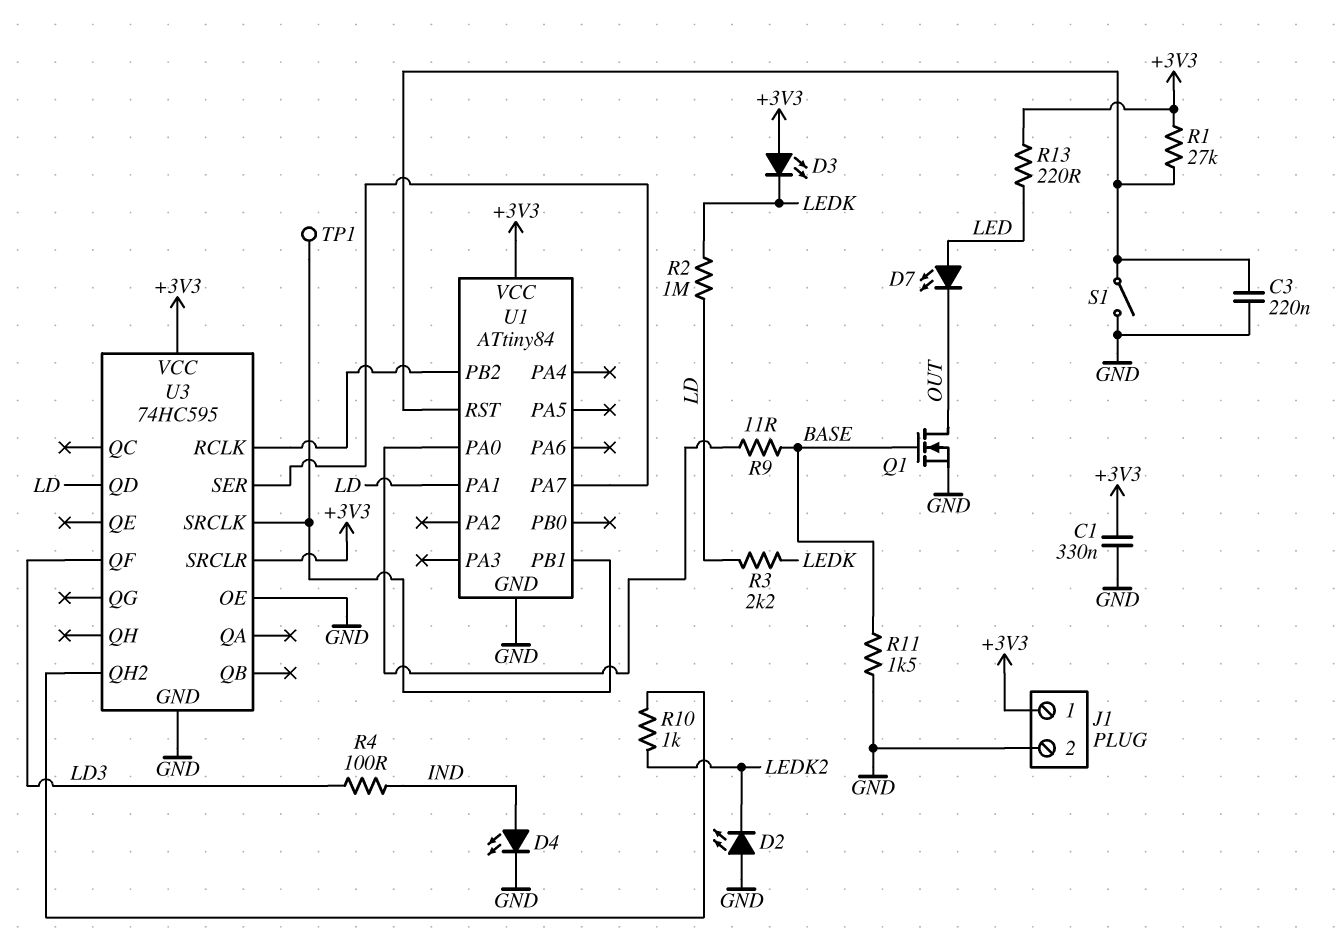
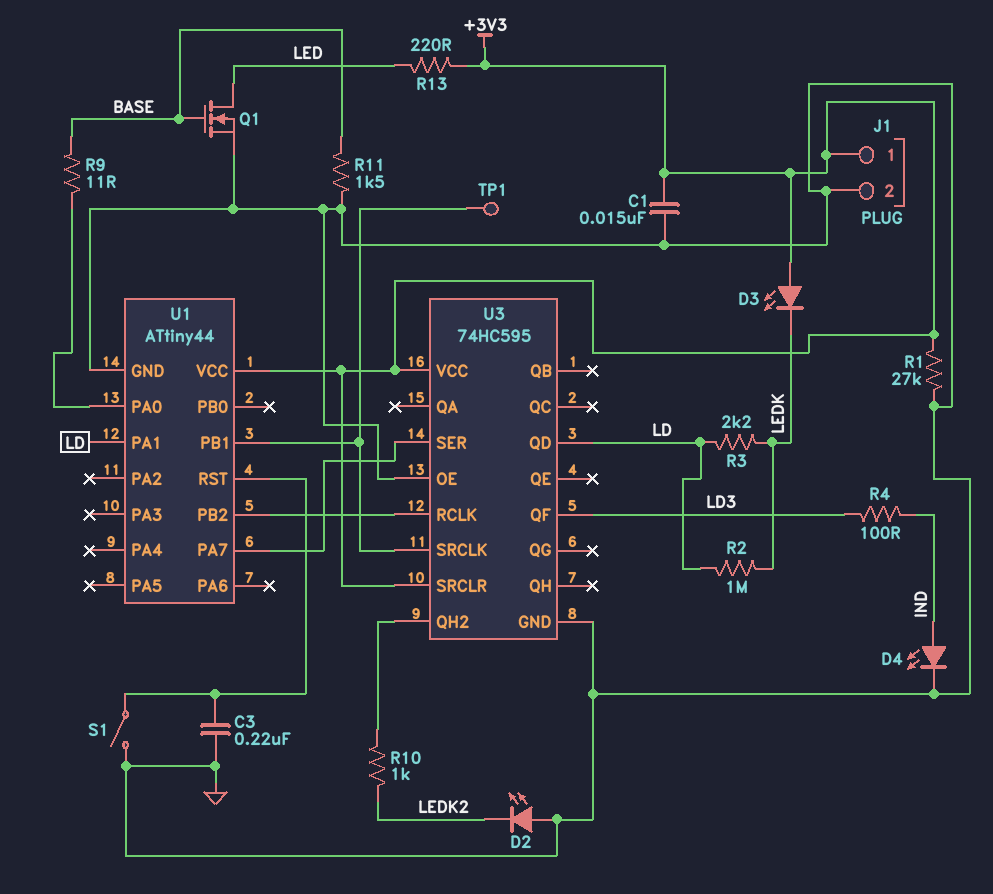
C1: 330nF (+3V3, GND) -> 15nF (+3V3, GND)
D7: LED (A LED, K OUT) -> none
Q1: NMOS (G BASE, D OUT, S GND) -> NMOS (G BASE, D LED, S GND)
R1: 27k (+3V3, U1/RST) -> 27k (+3V3, GND)
U1: ATtiny84 -> ATtiny44

